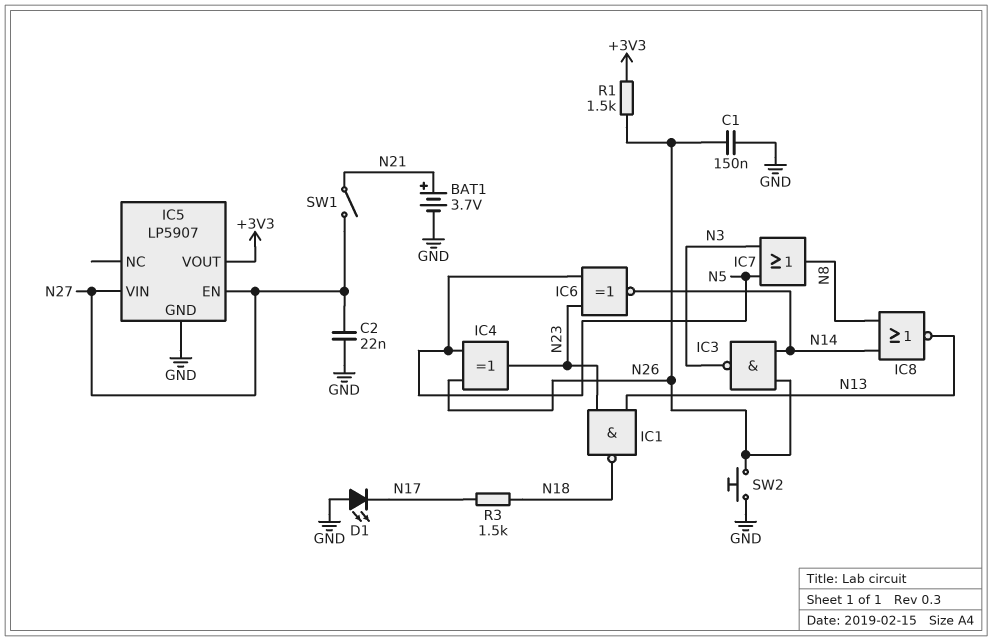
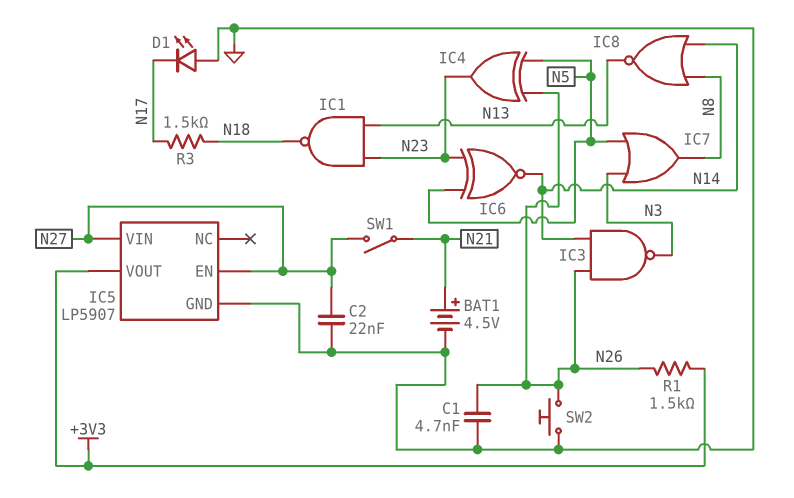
BAT1: 3.7V (plus N21, minus GND) -> 4.5V (plus N21, minus GND)
C1: 150nF (GND, N26) -> 4.7nF (GND, N26)

